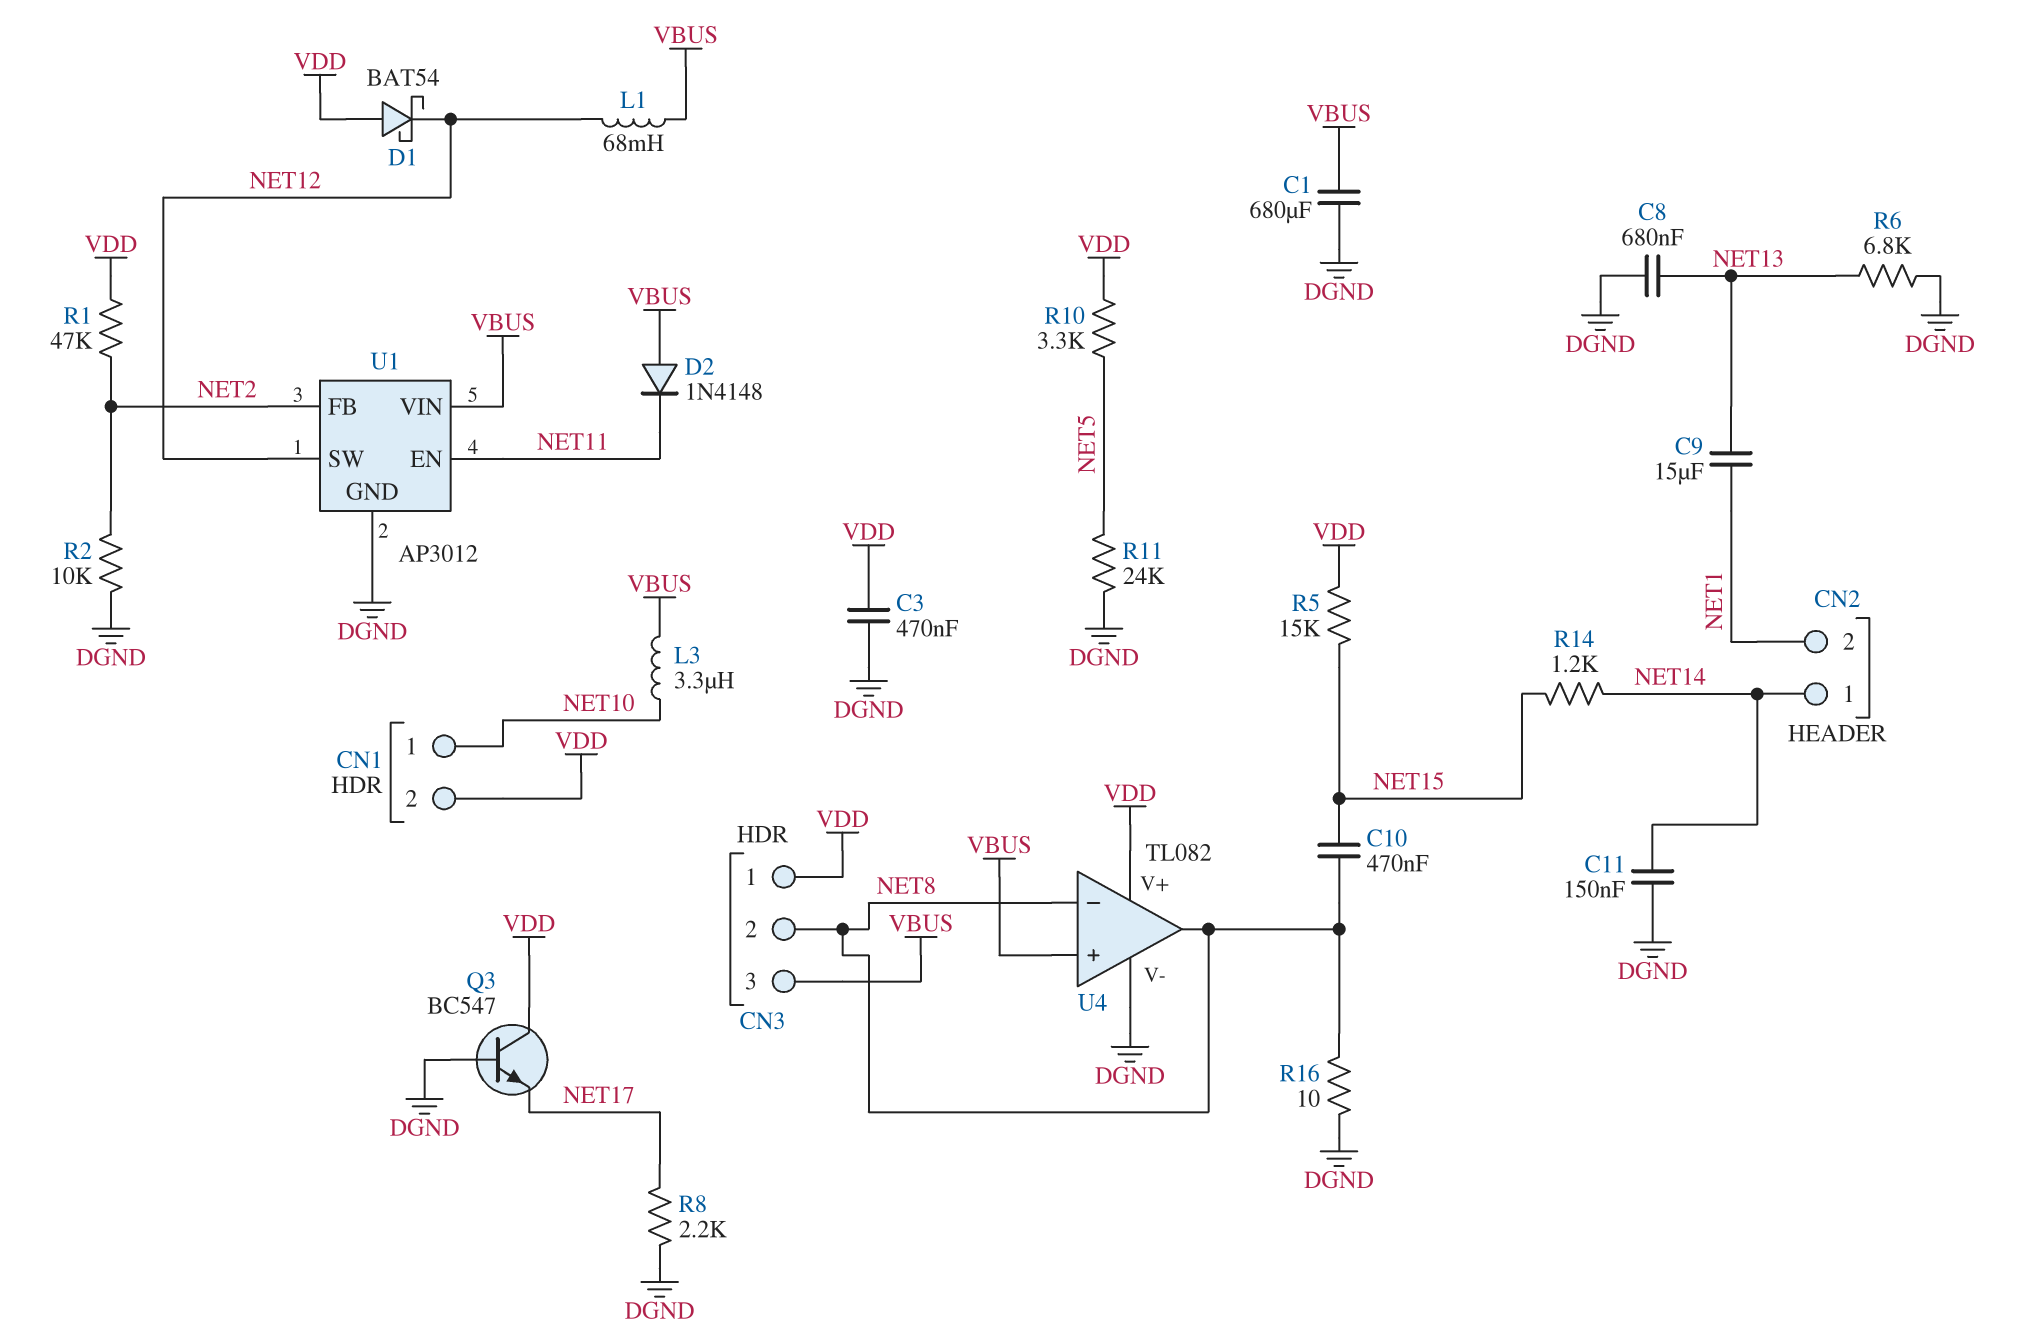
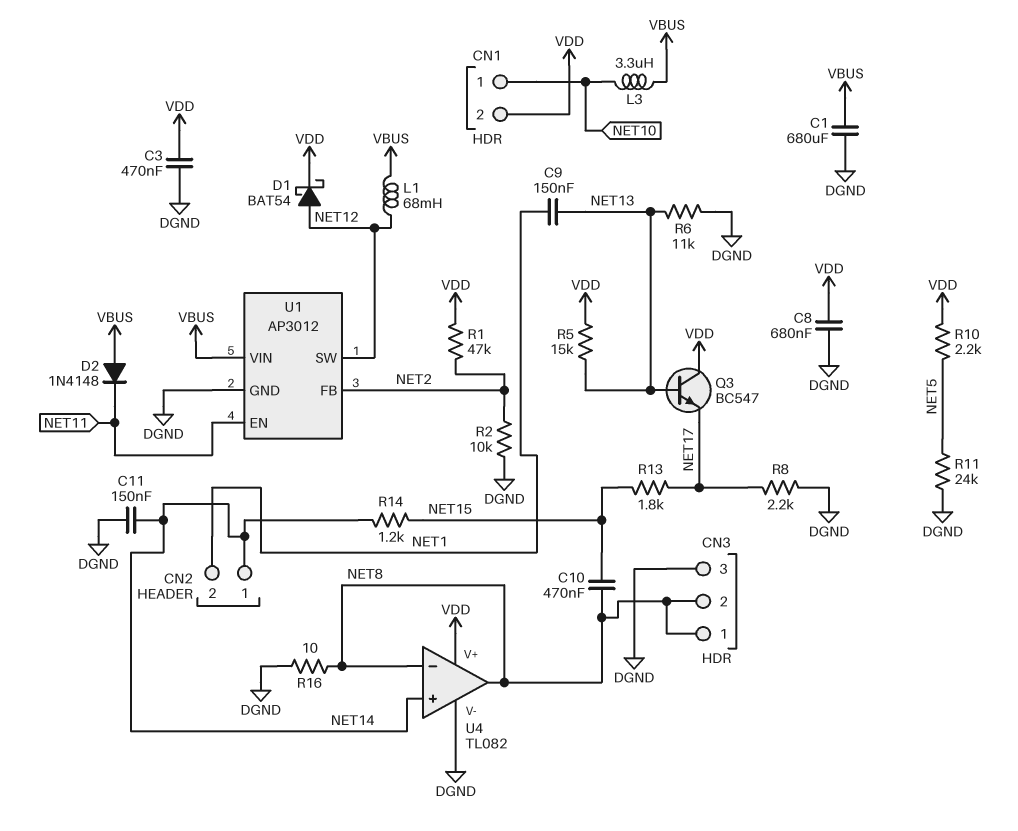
C8: 680nF (DGND, NET13) -> 680nF (DGND, VDD)
C9: 15uF (NET1, NET13) -> 150nF (NET1, NET13)
CN3 pin 1: VDD -> NET8
CN3 pin 3: VBUS -> DGND
D1: schottky BAT54 (A VDD, K NET12) -> schottky BAT54 (A NET12, K VDD)
Q3: NPN BC547 (B DGND, C VDD, E NET17) -> NPN BC547 (B NET13, C VDD, E NET17)
R5: 15k (NET15, VDD) -> 15k (NET13, VDD)
R6: 6.8k (DGND, NET13) -> 11k (DGND, NET13)
R10: 3.3k (NET5, VDD) -> 2.2k (NET5, VDD)
R13: none -> 1.8k (NET15, NET17)
U4 pin in+: VBUS -> NET14

